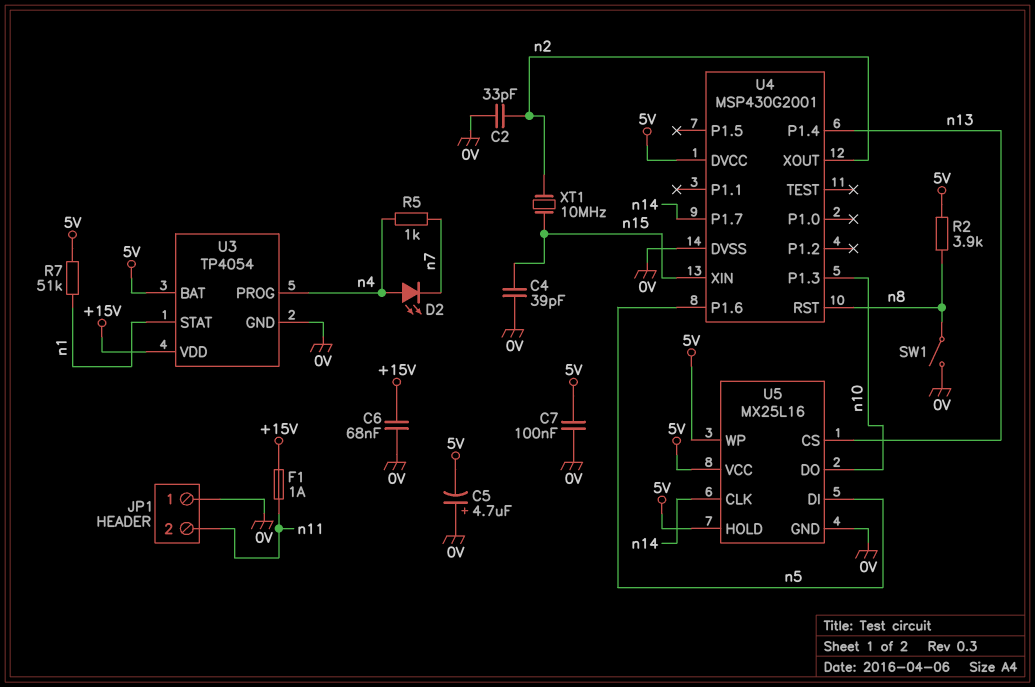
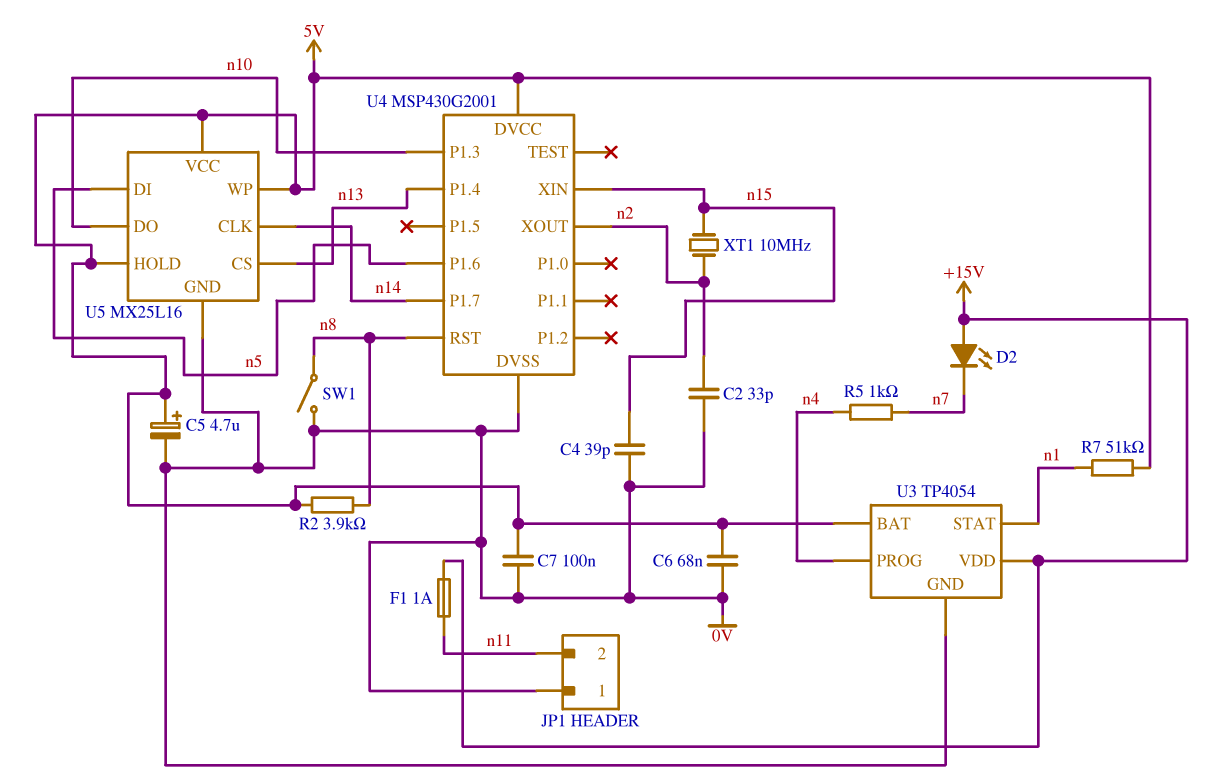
C5: 4.7uF (plus 0V, minus 5V) -> 4.7uF (plus 5V, minus 0V)
C6: 68nF (+15V, 0V) -> 68nF (0V, 5V)
D2: LED (A n4, K n7) -> LED (A +15V, K n7)

